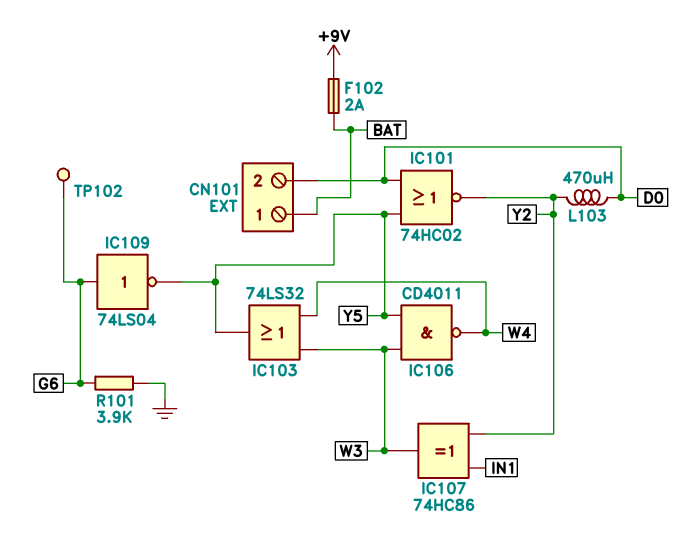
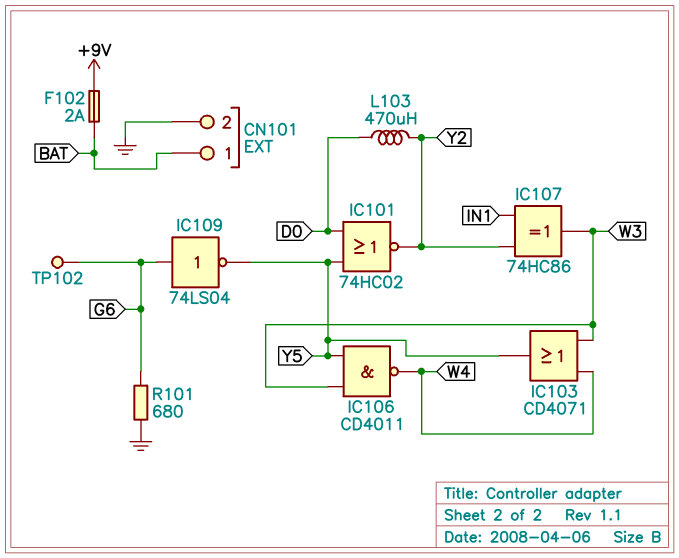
CN101 pin 2: D0 -> GND
IC103: OR 74LS32 (in W3, in W4, out Y5) -> OR CD4071 (in W3, in W4, out Y5)
R101: 3.9k (G6, GND) -> 680 (G6, GND)

